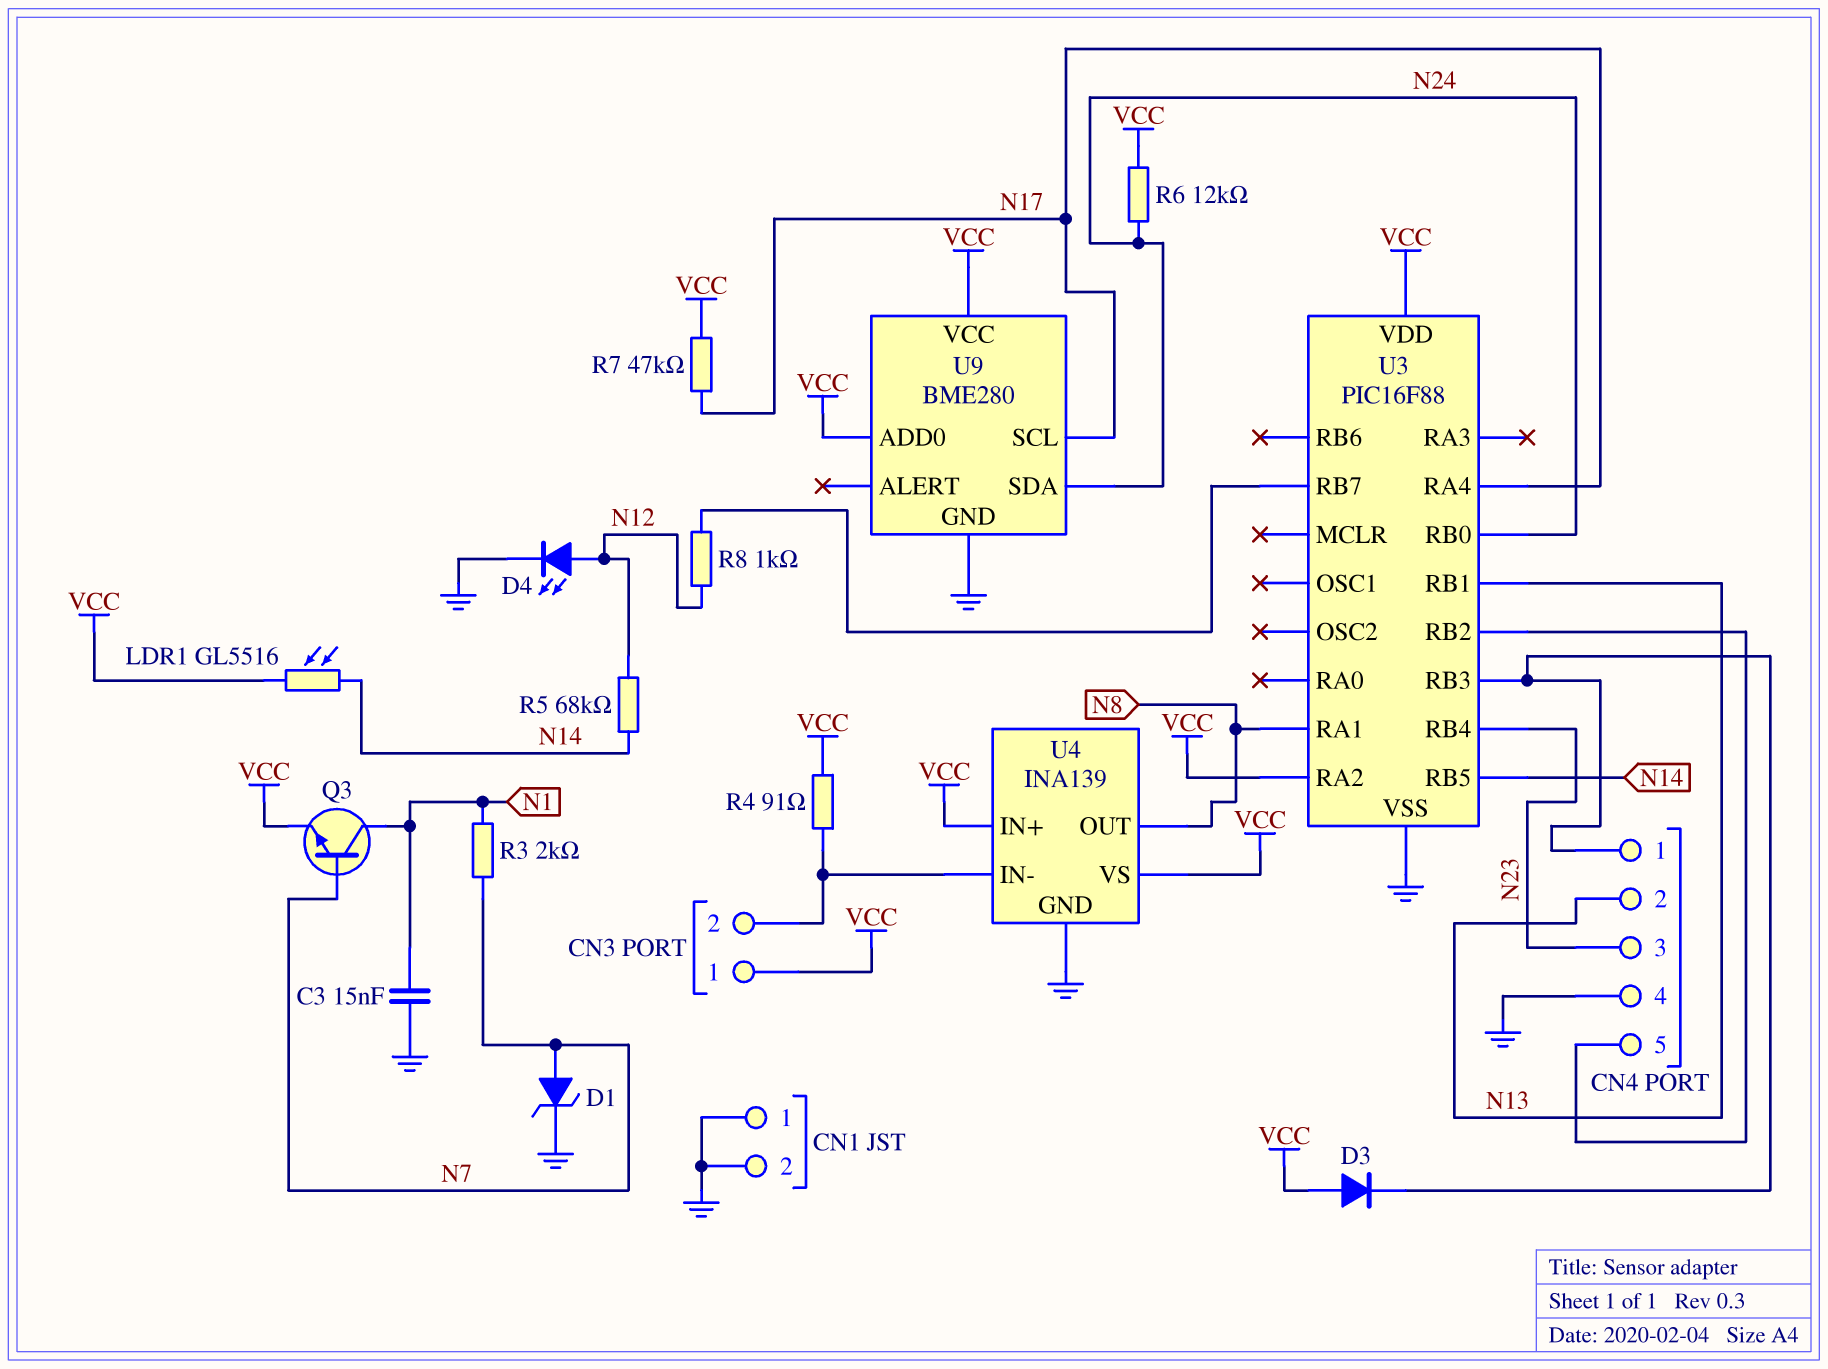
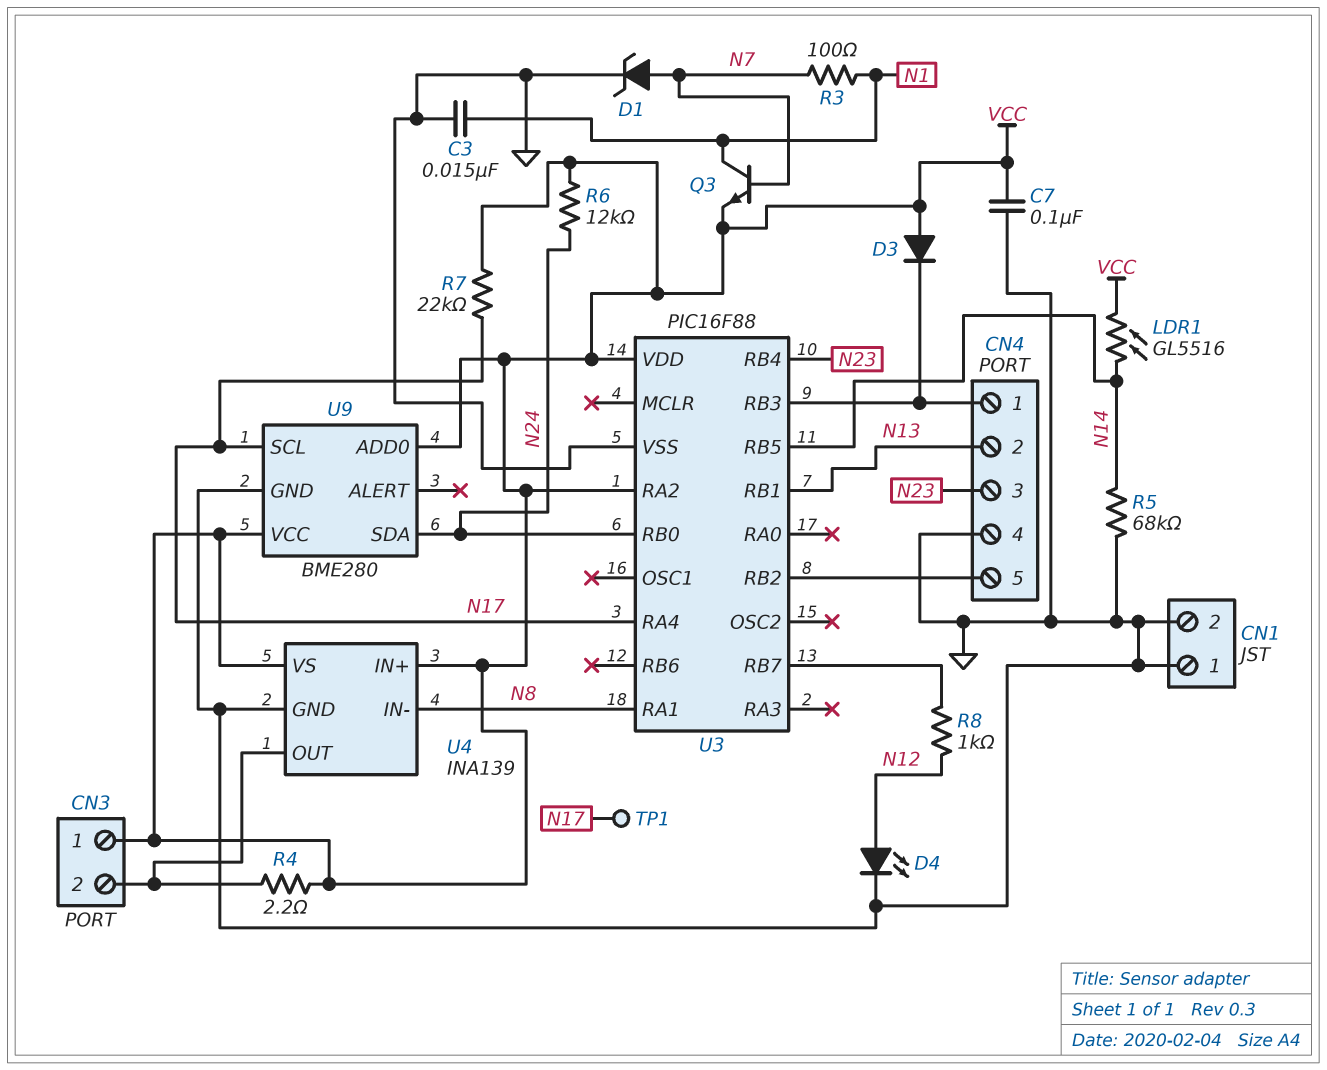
C7: none -> 100nF (GND, VCC)
R3: 2k (N1, N7) -> 100 (N1, N7)
R4: 91 (CN3/2, VCC) -> 2.2 (CN3/2, VCC)
R5: 68k (N12, N14) -> 68k (GND, N14)
R7: 47k (N17, VCC) -> 22k (N17, VCC)
TP1: none -> test point (N17)
U4 pin IN-: CN3/2 -> N8
U4 pin OUT: N8 -> CN3/2

